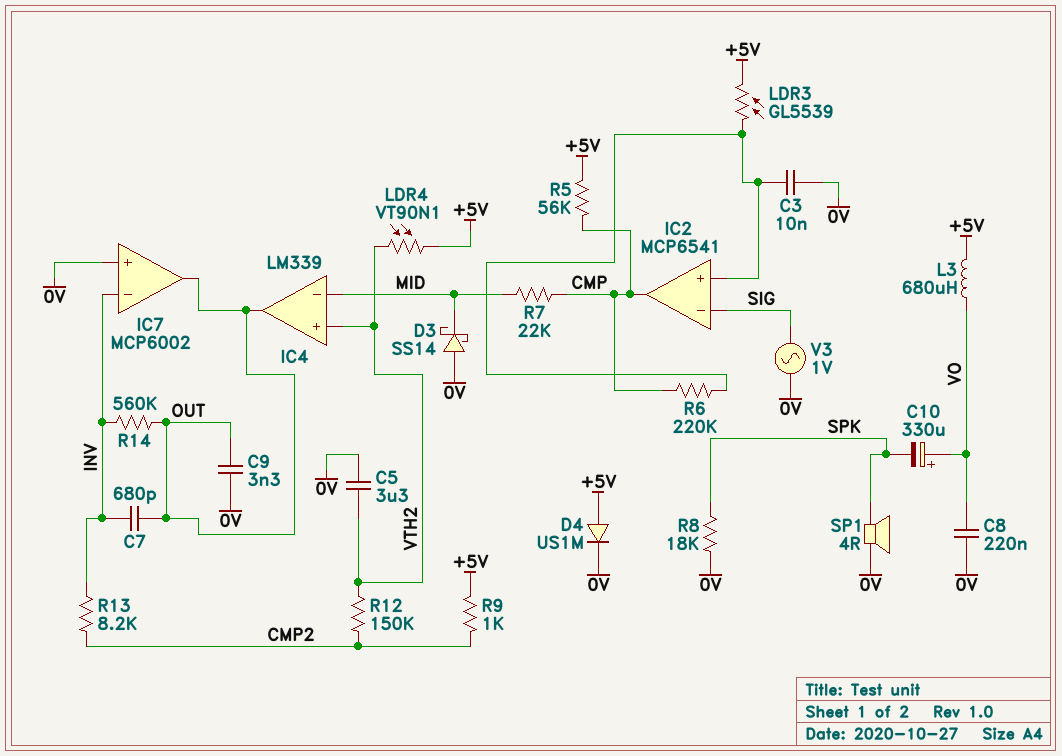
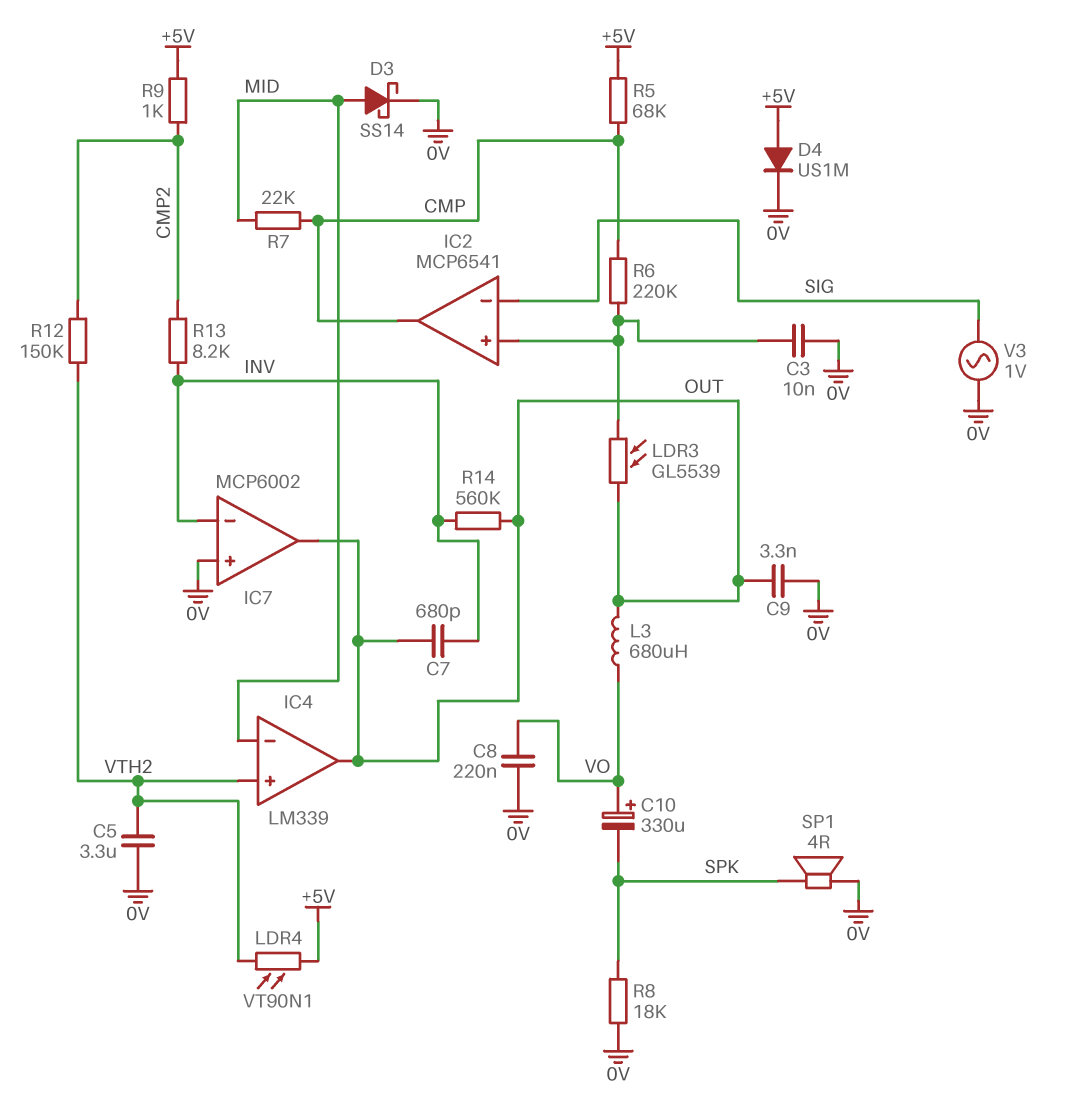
D3: schottky SS14 (A 0V, K MID) -> schottky SS14 (A MID, K 0V)
L3: 680uH (+5V, VO) -> 680uH (OUT, VO)
LDR3: GL5539 (+5V, IC2/in+) -> GL5539 (IC2/in+, OUT)
R5: 56k (+5V, CMP) -> 68k (+5V, CMP)

